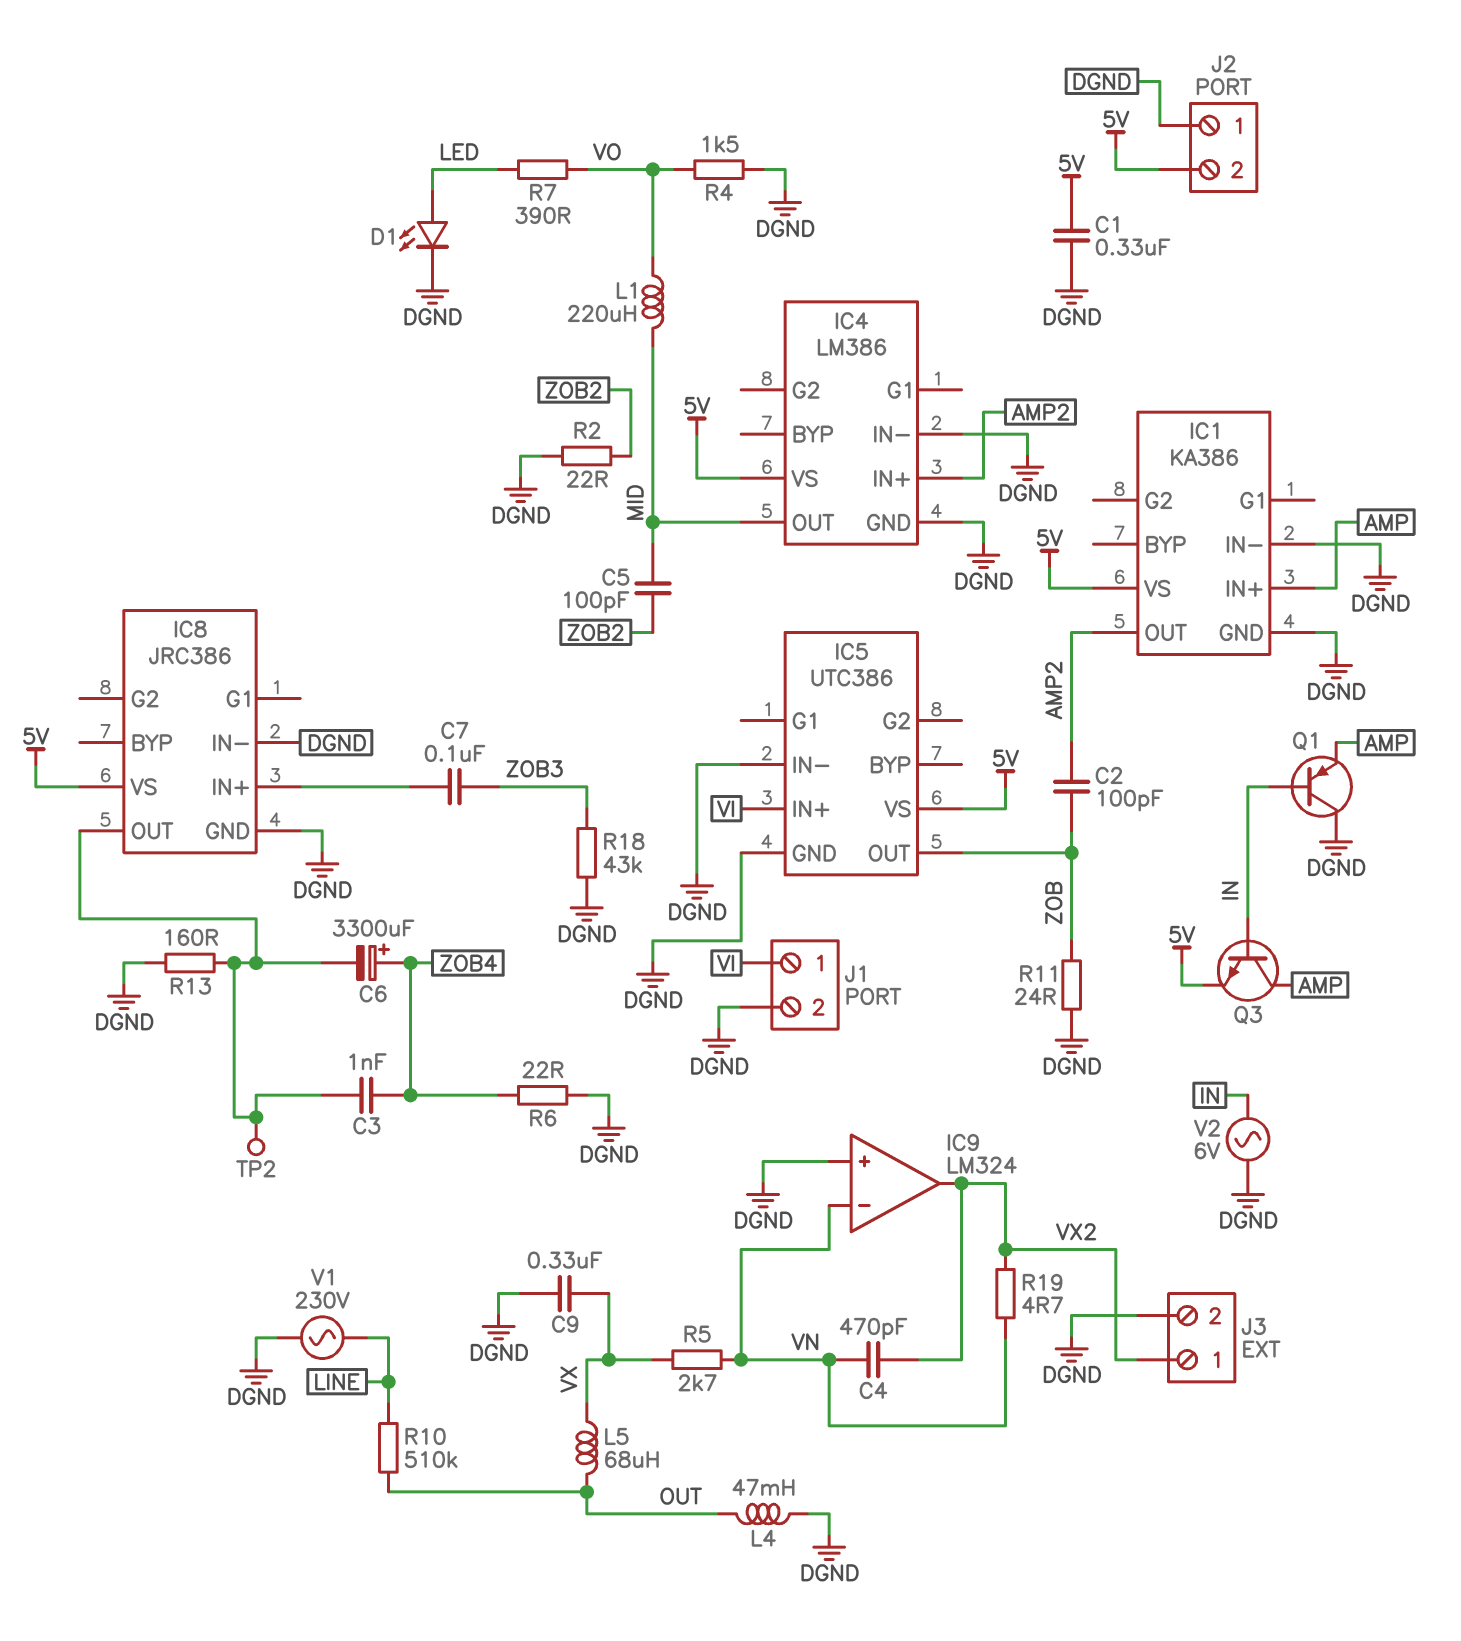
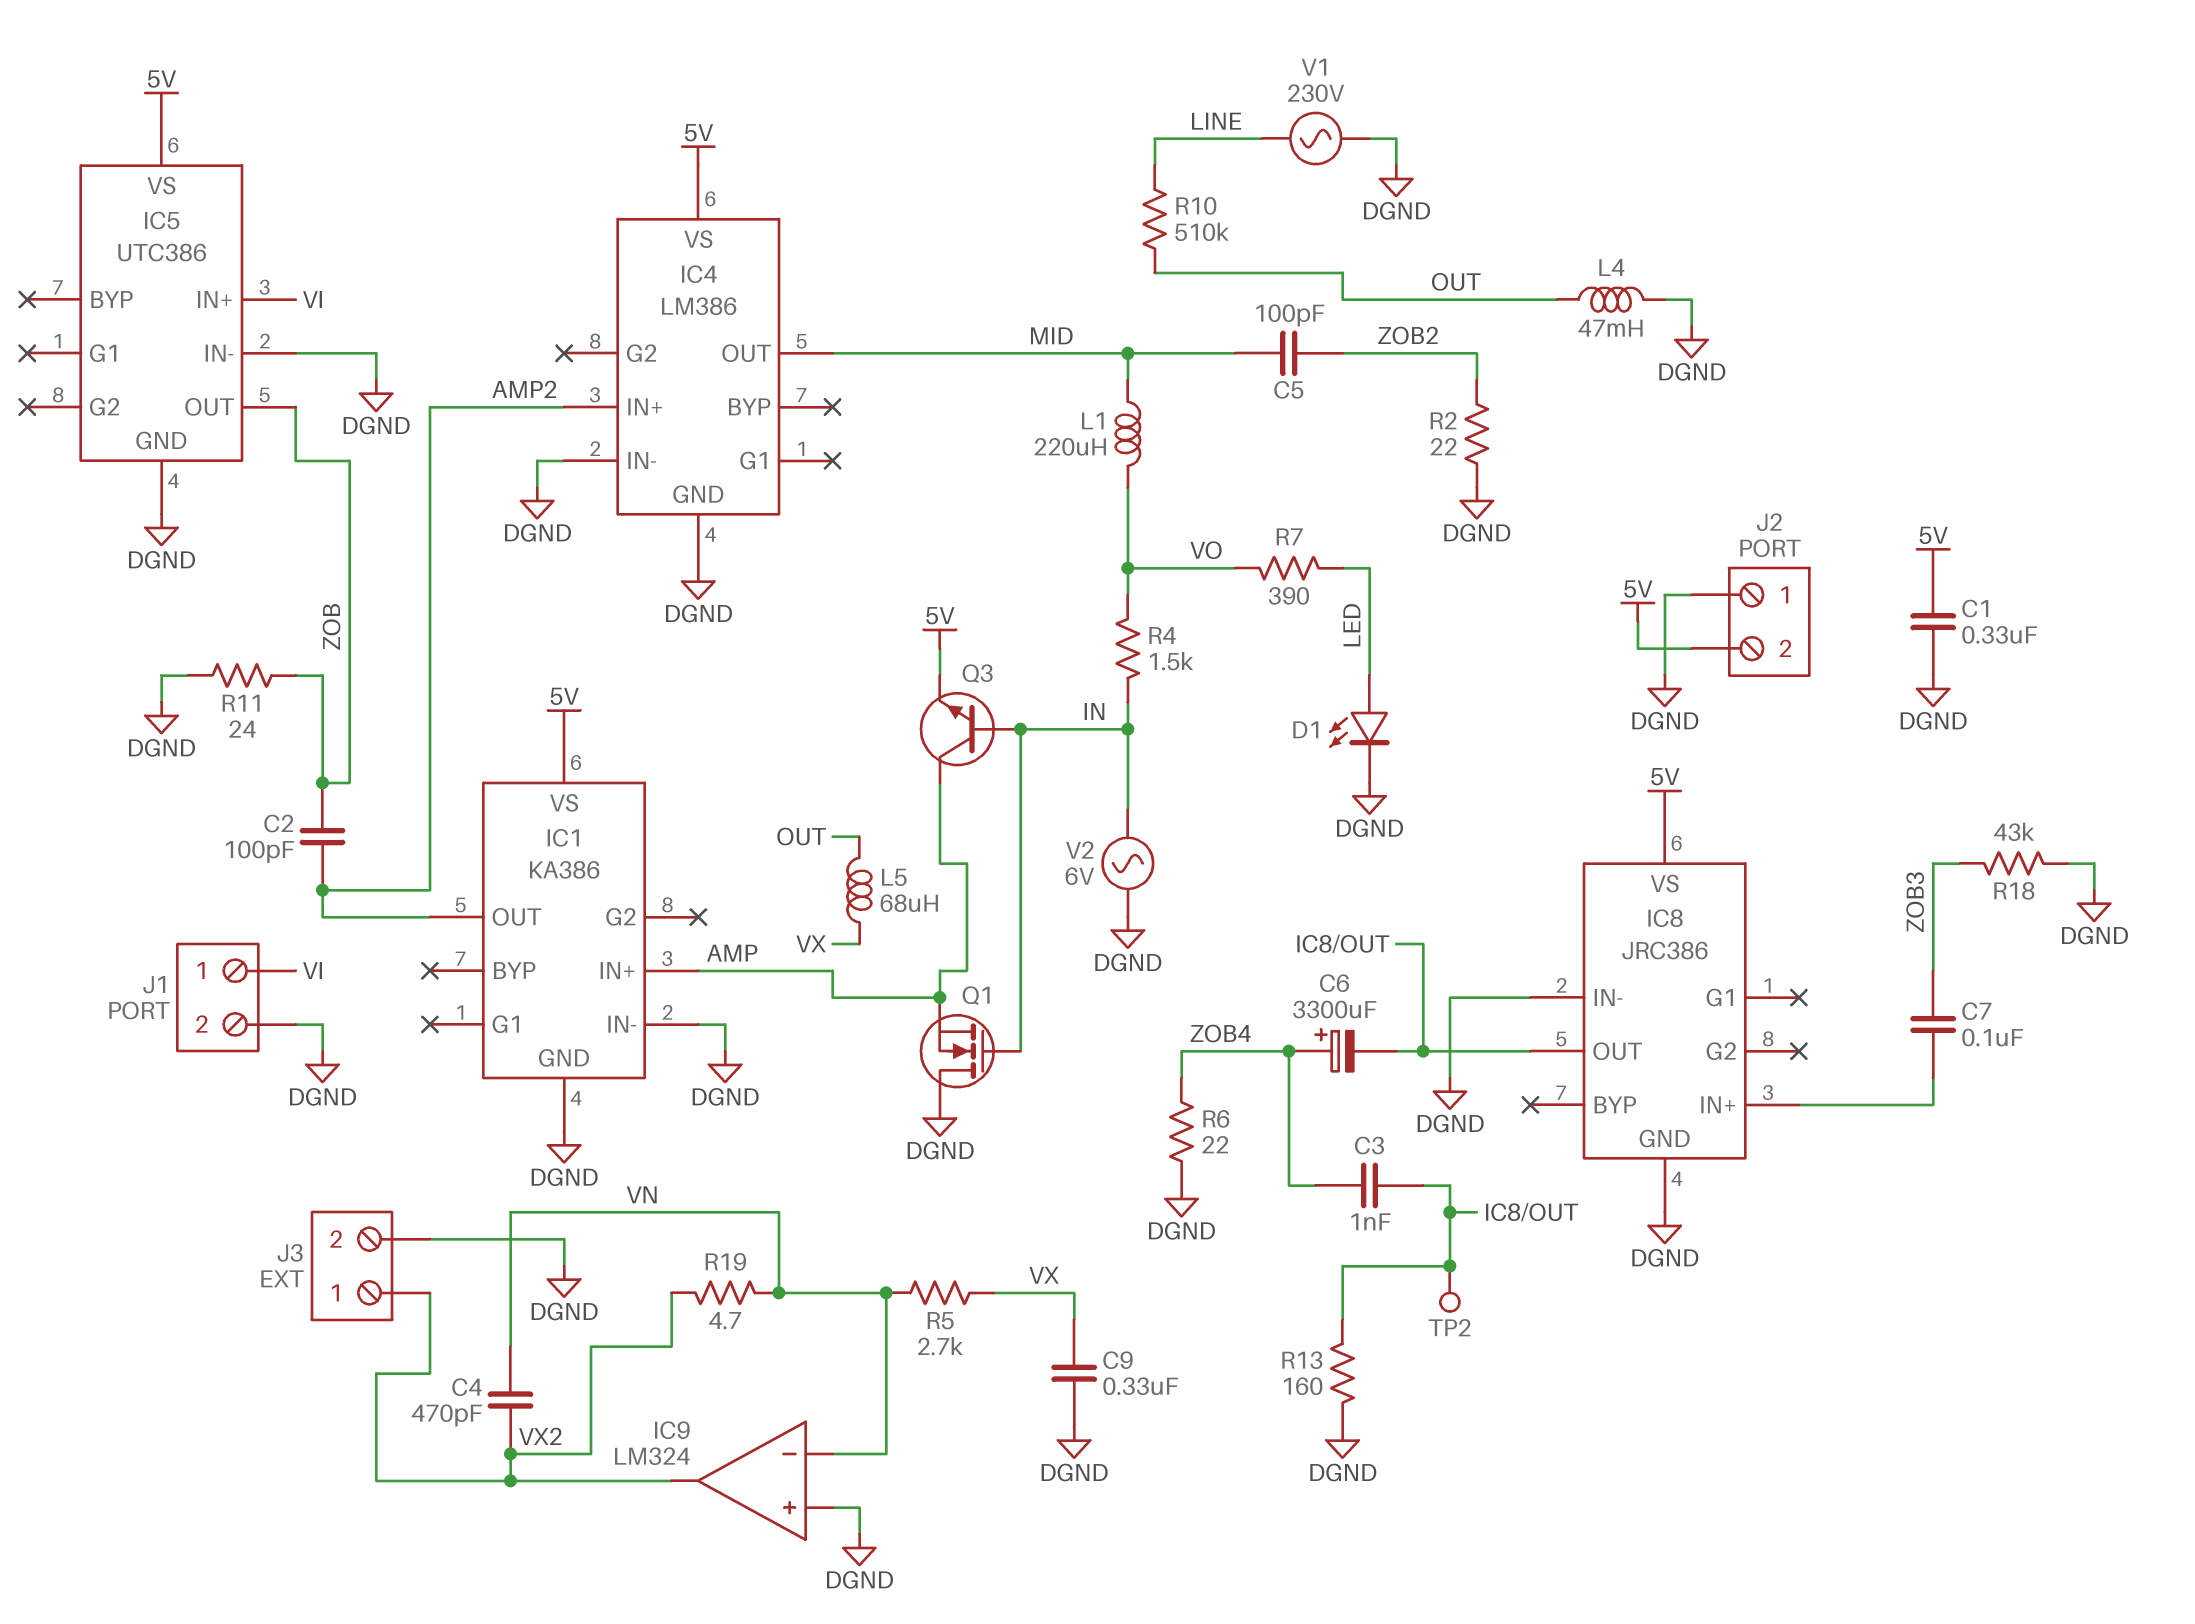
Q1: PNP (B IN, C DGND, E AMP) -> NMOS (G IN, D DGND, S AMP)
R4: 1.5k (DGND, VO) -> 1.5k (IN, VO)

